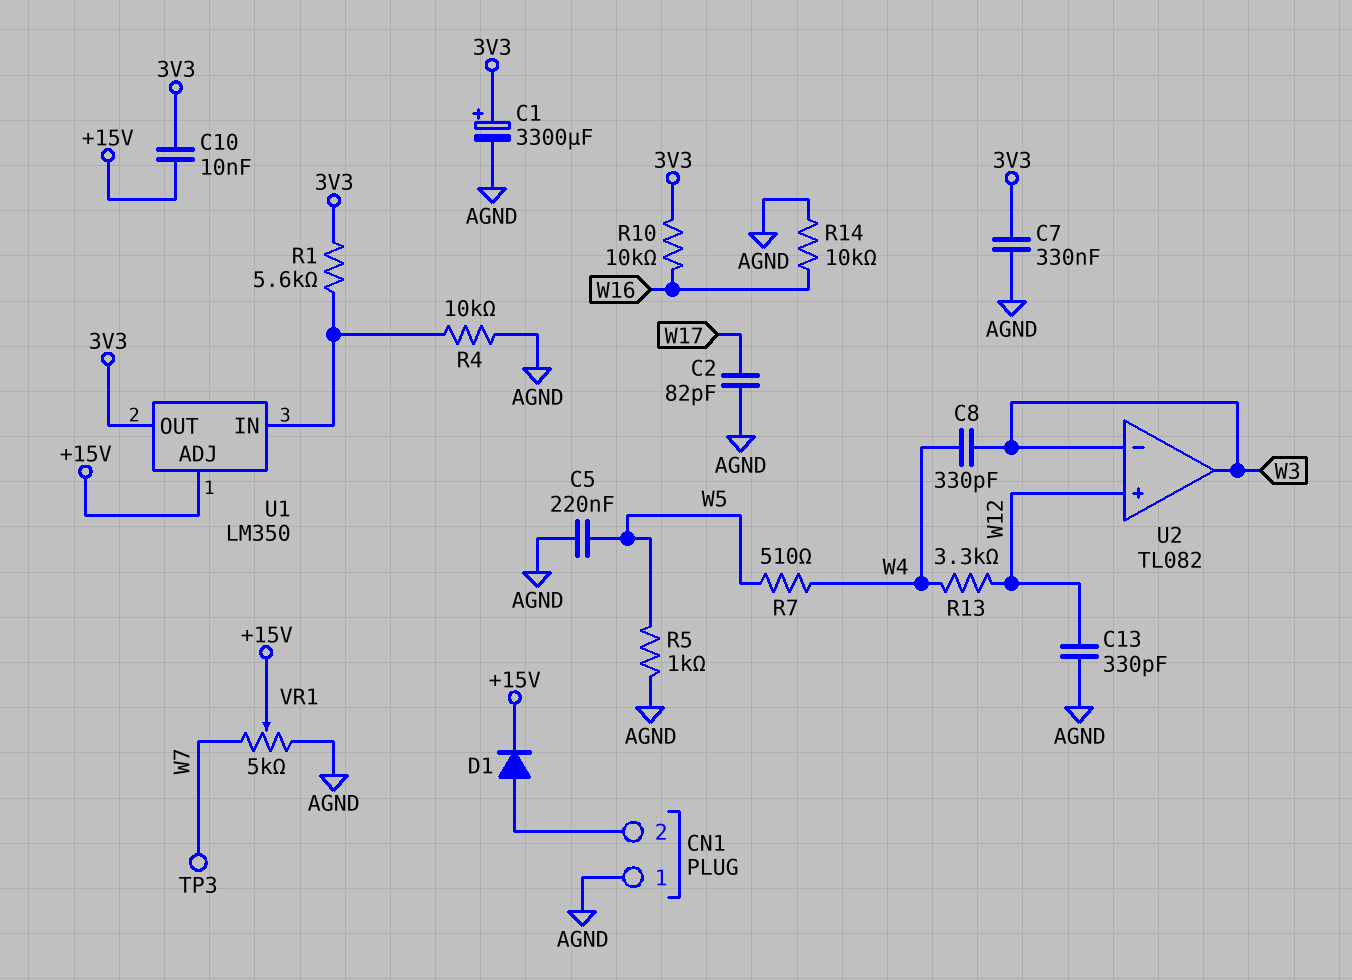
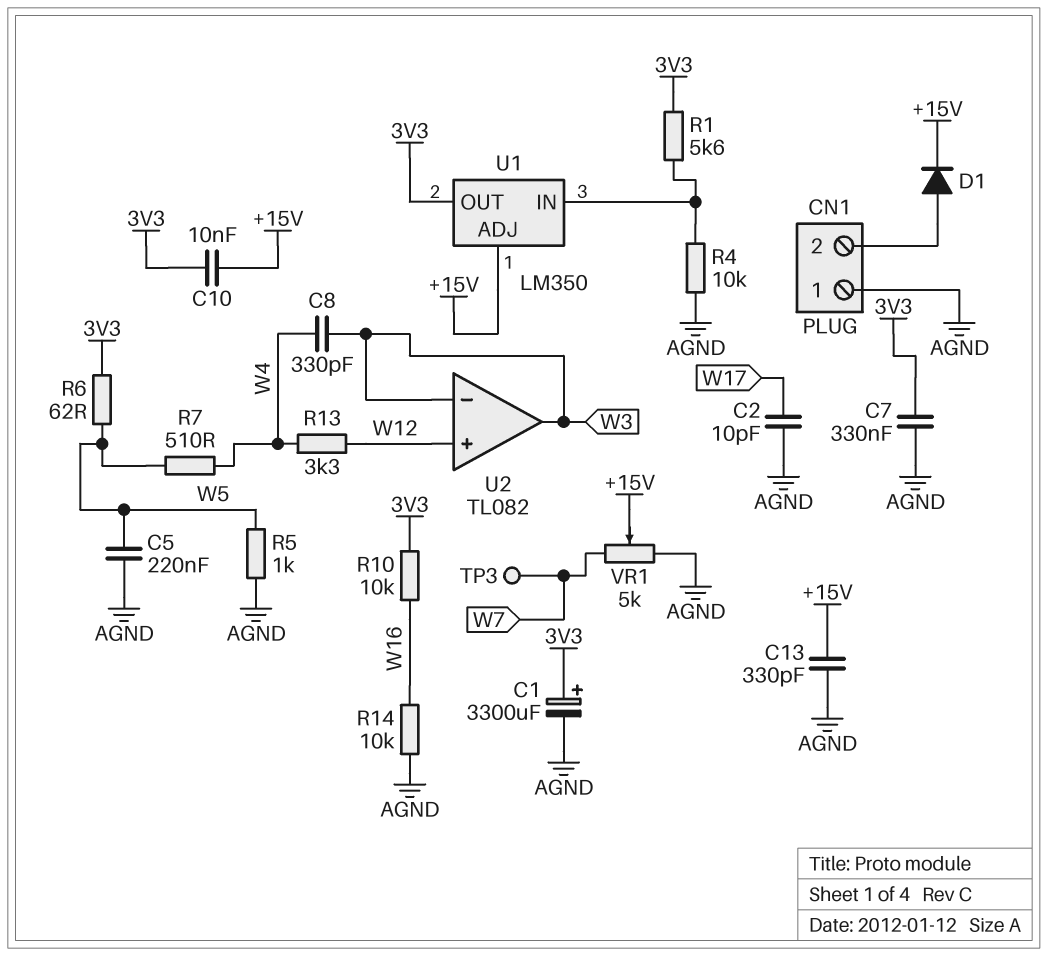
C2: 82pF (AGND, W17) -> 10pF (AGND, W17)
C13: 330pF (AGND, W12) -> 330pF (+15V, AGND)
R6: none -> 62 (3V3, W5)

